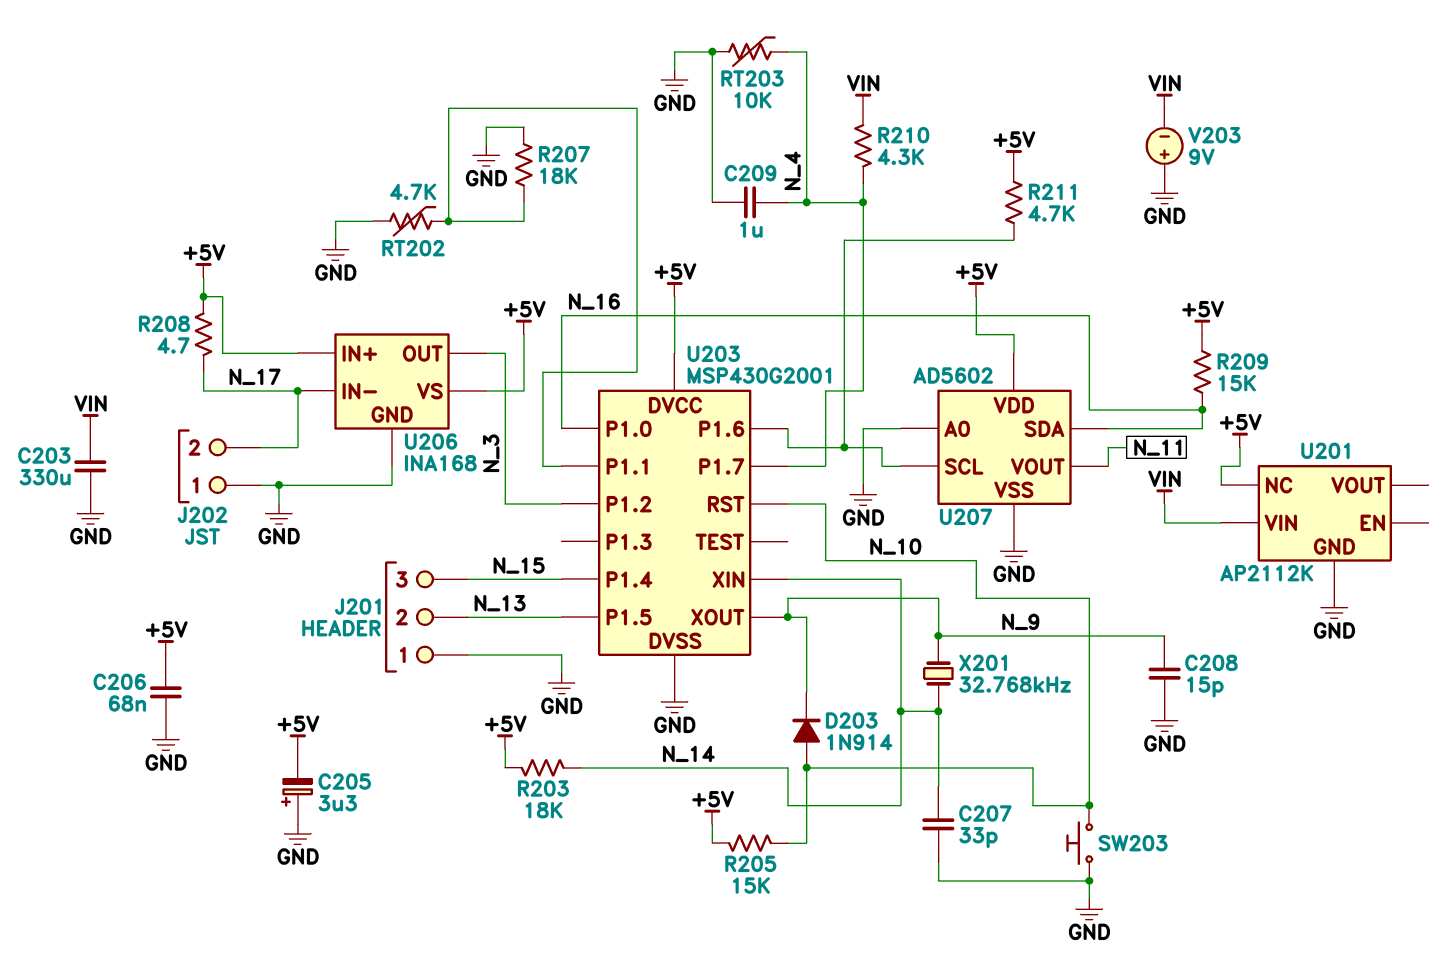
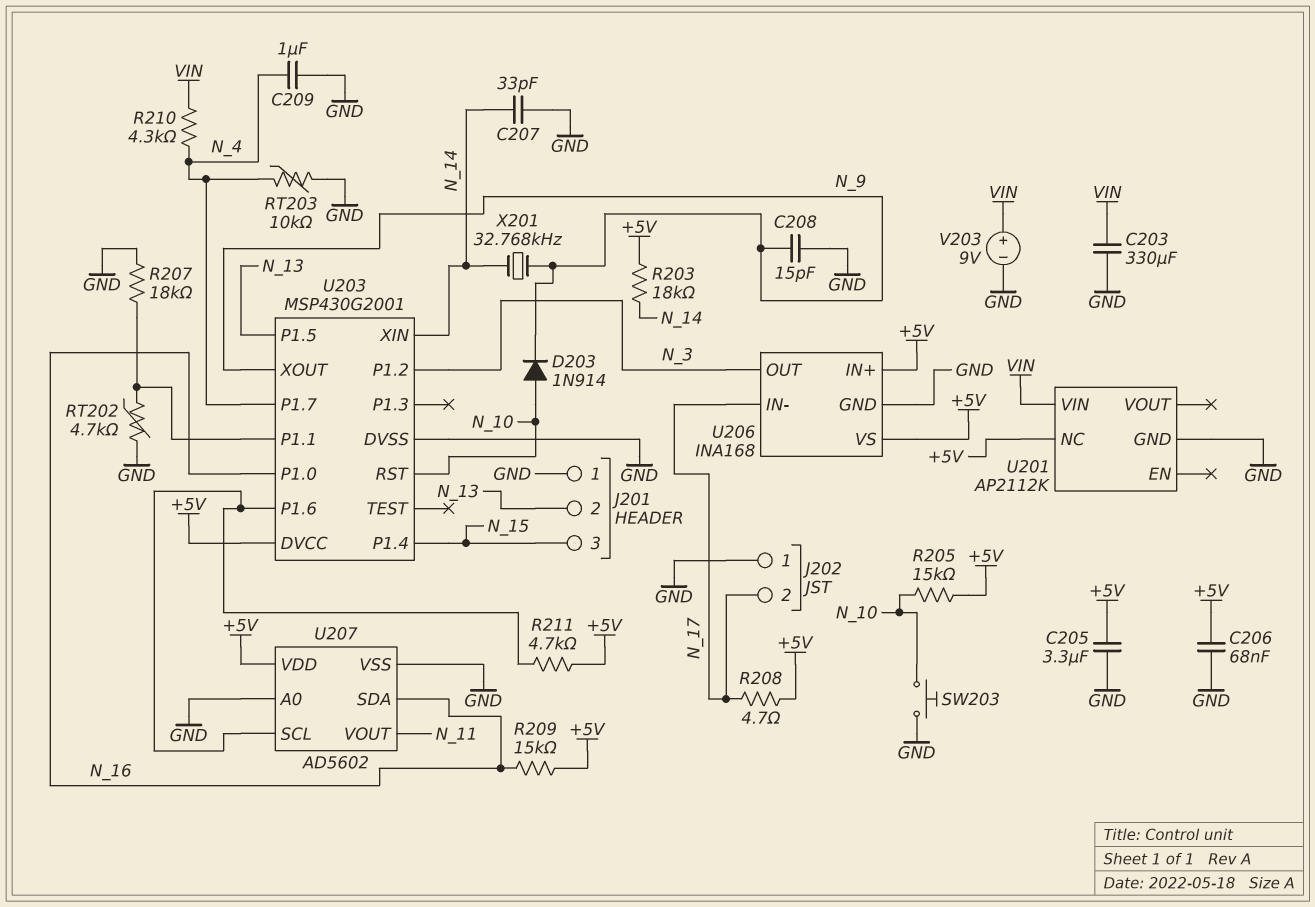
C205: 3.3uF (plus GND, minus +5V) -> 3.3uF (+5V, GND)
V203: 9V (plus GND, minus VIN) -> 9V (plus VIN, minus GND)

